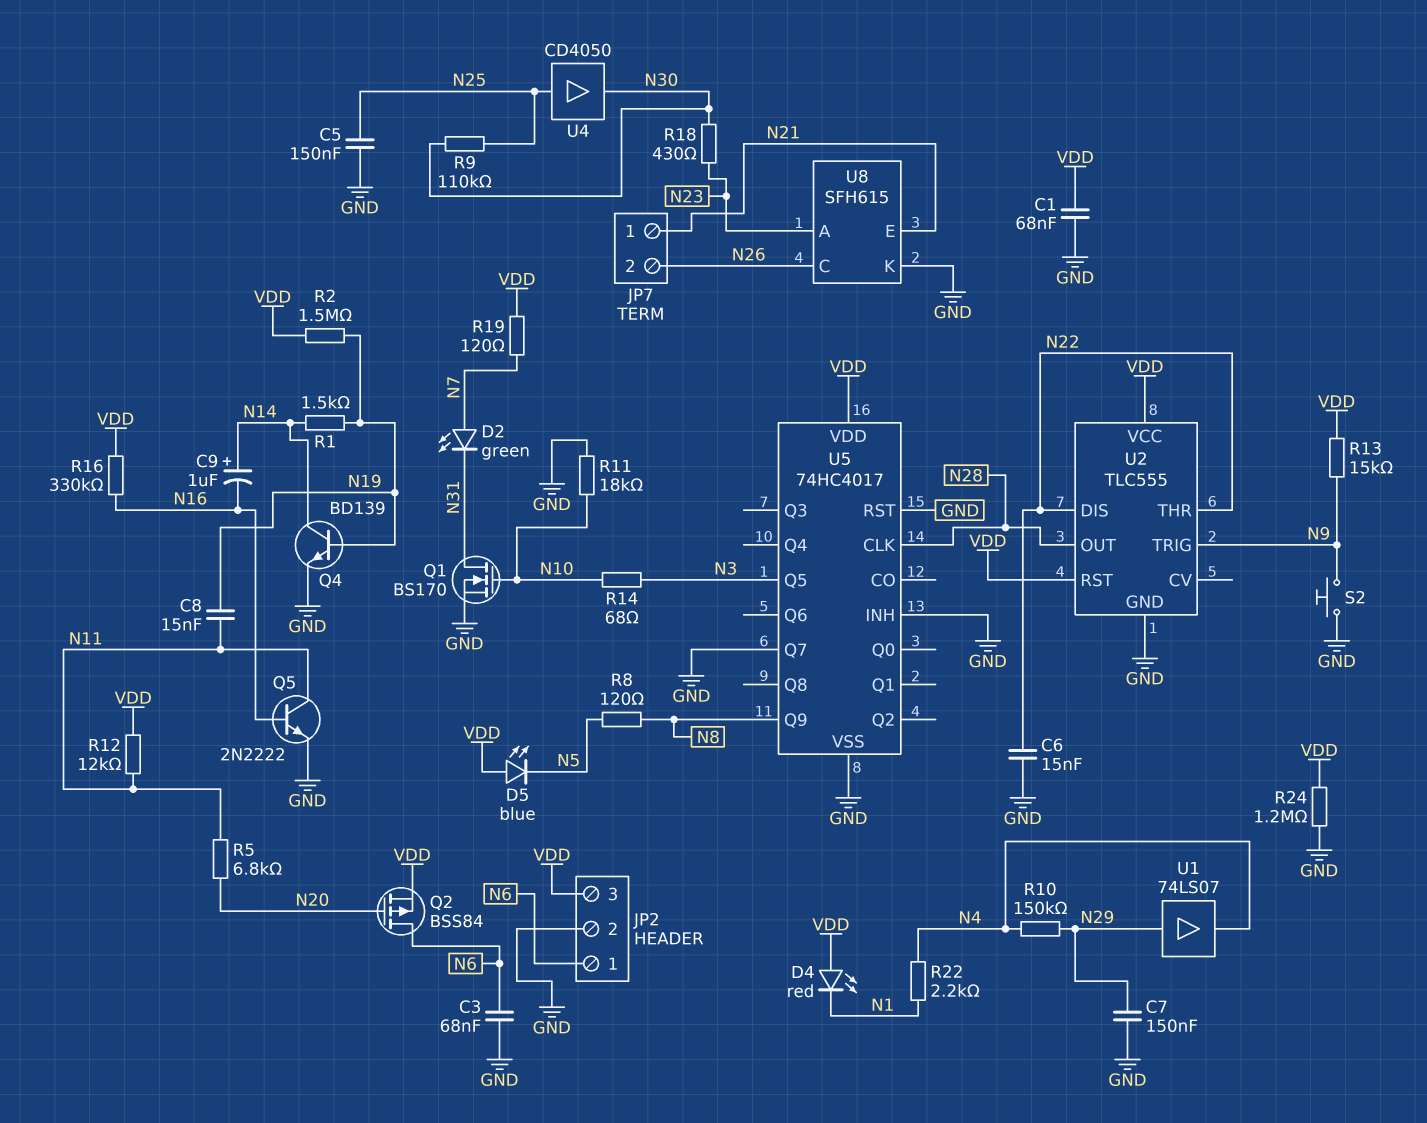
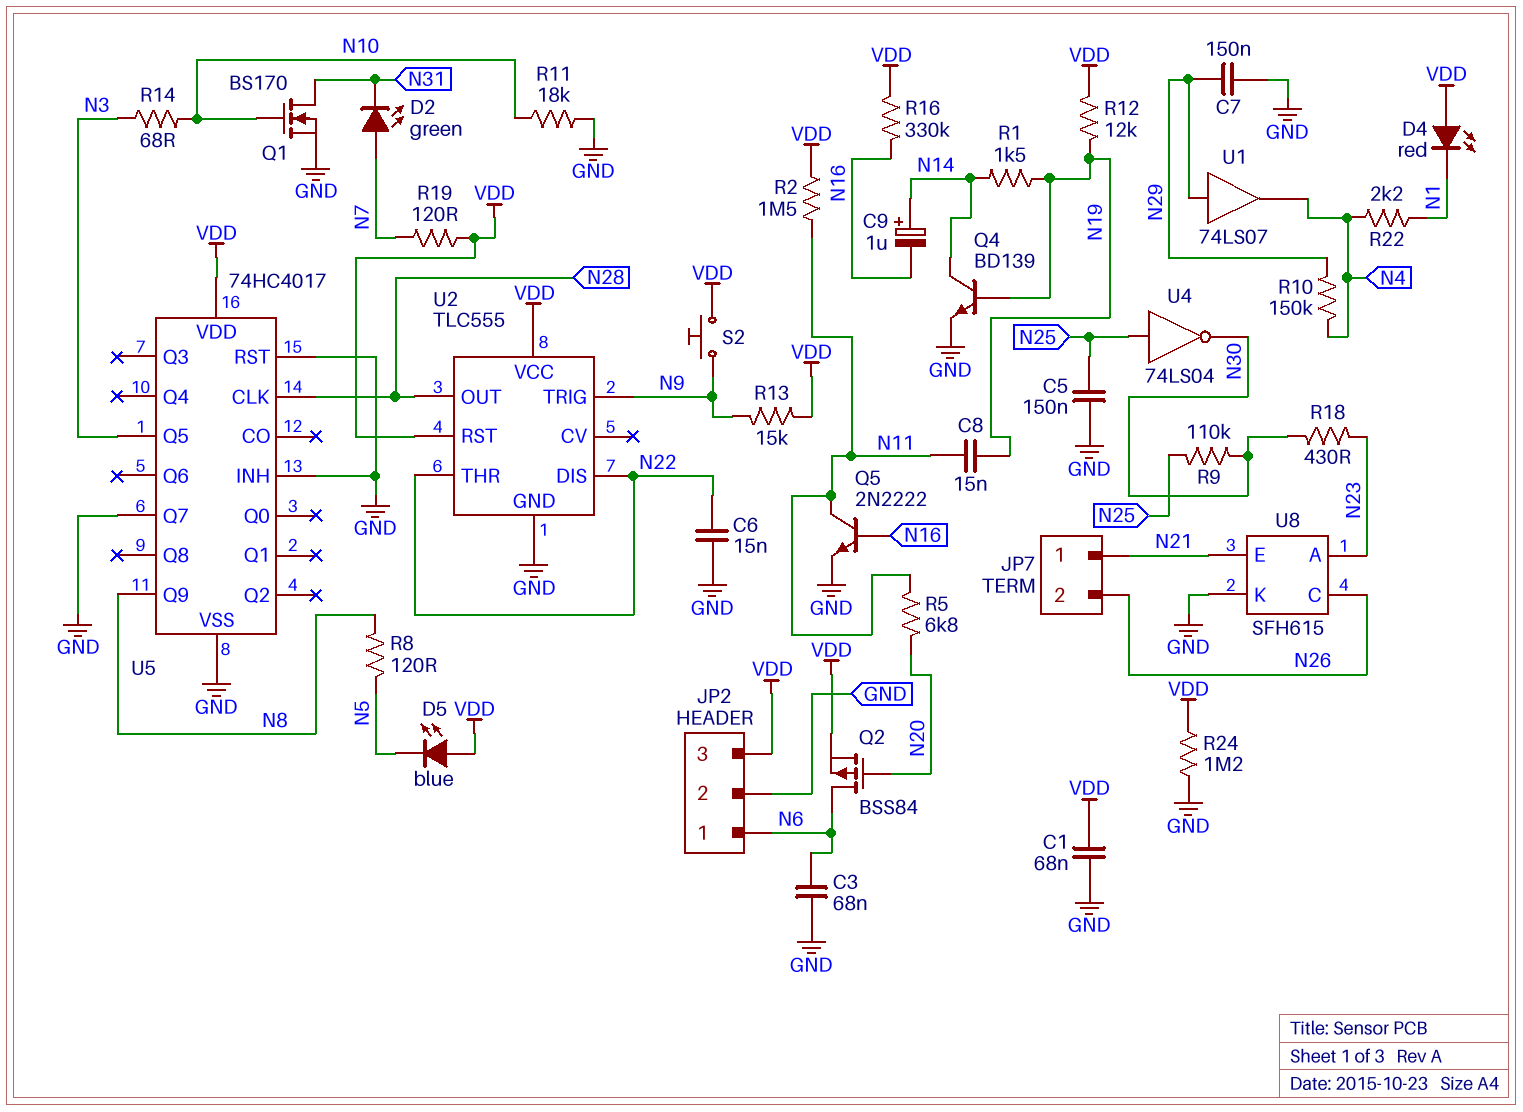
R2: 1.5M (N19, VDD) -> 1.5M (N11, VDD)
R12: 12k (N11, VDD) -> 12k (N19, VDD)
S2: button (GND, N9) -> button (N9, VDD)
U4: buffer CD4050 (in N25, out N30) -> NOT 74LS04 (in N25, out N30)

